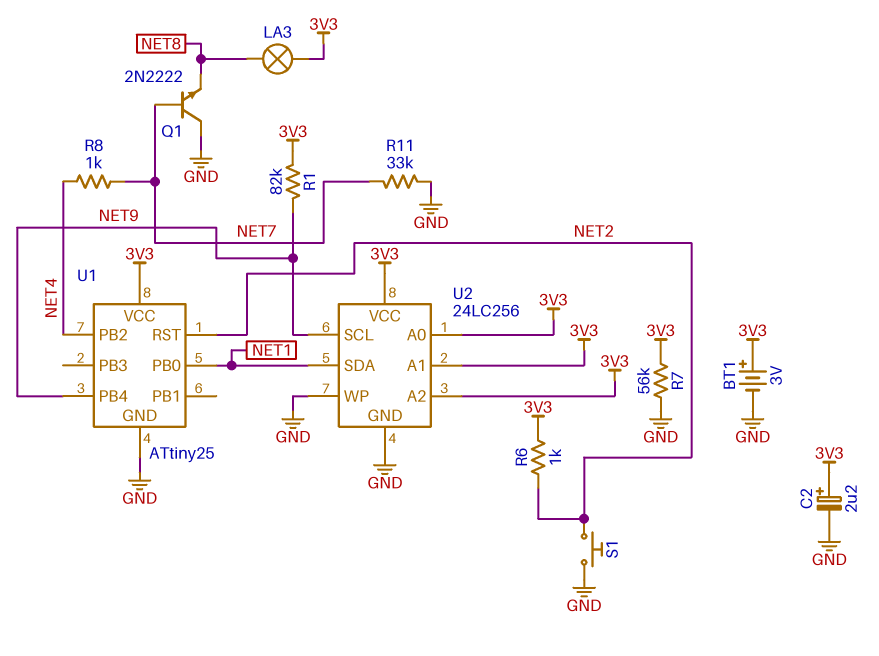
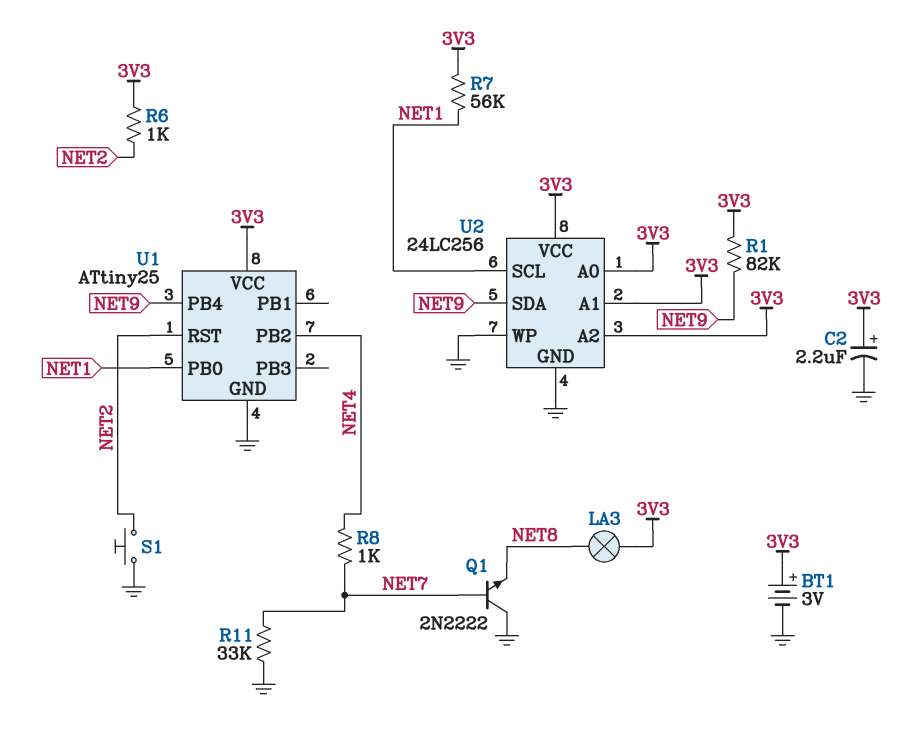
R7: 56k (3V3, GND) -> 56k (3V3, NET1)
U2 pin SCL: NET9 -> NET1
U2 pin SDA: NET1 -> NET9

